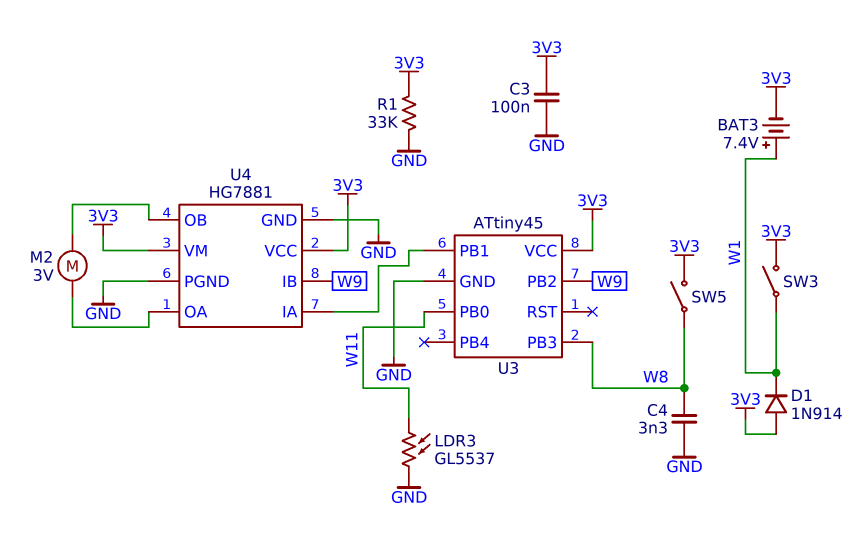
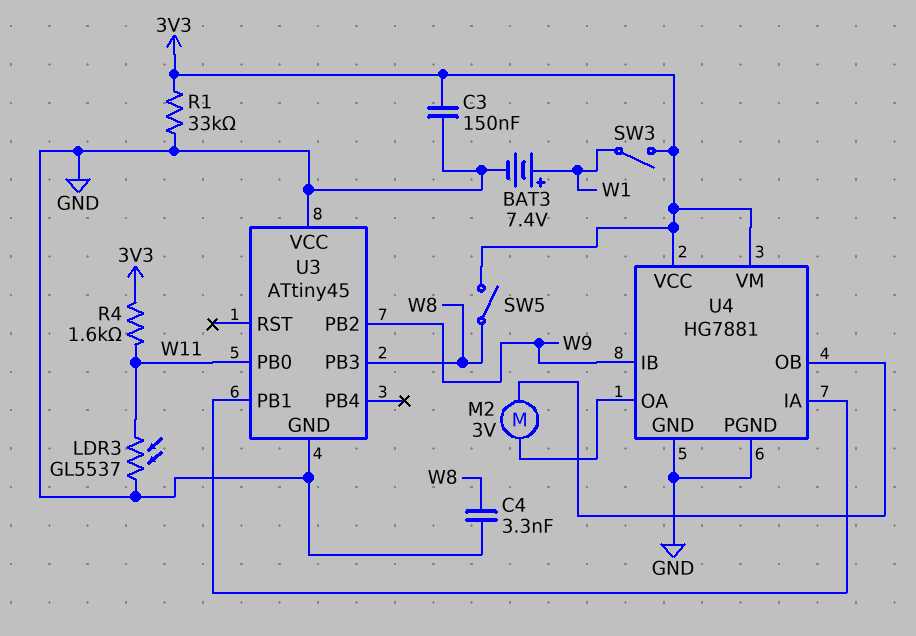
BAT3: 7.4V (plus W1, minus 3V3) -> 7.4V (plus W1, minus GND)
C3: 100nF (3V3, GND) -> 150nF (3V3, GND)
D1: diode 1N914 (A 3V3, K W1) -> none
R4: none -> 1.6k (3V3, W11)
U3 pin VCC: 3V3 -> GND

